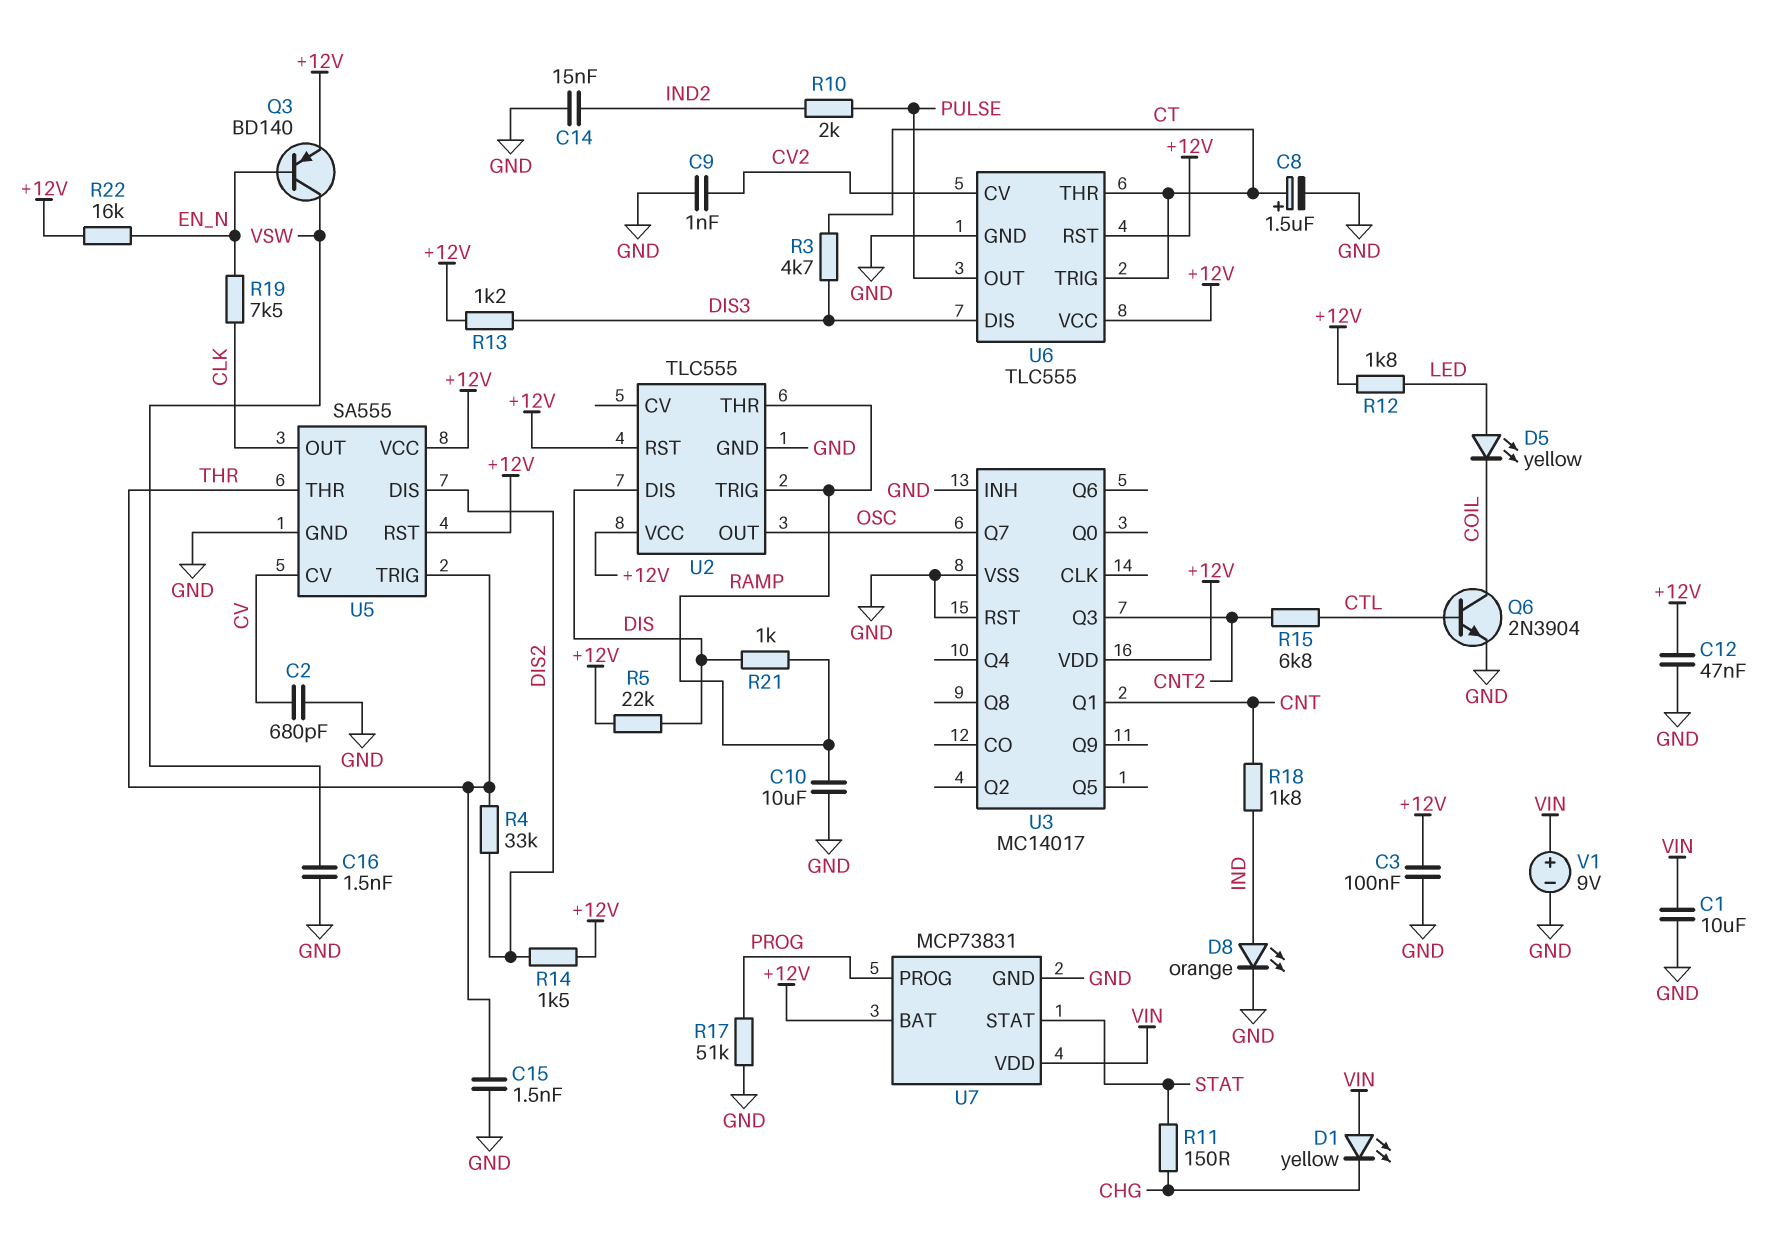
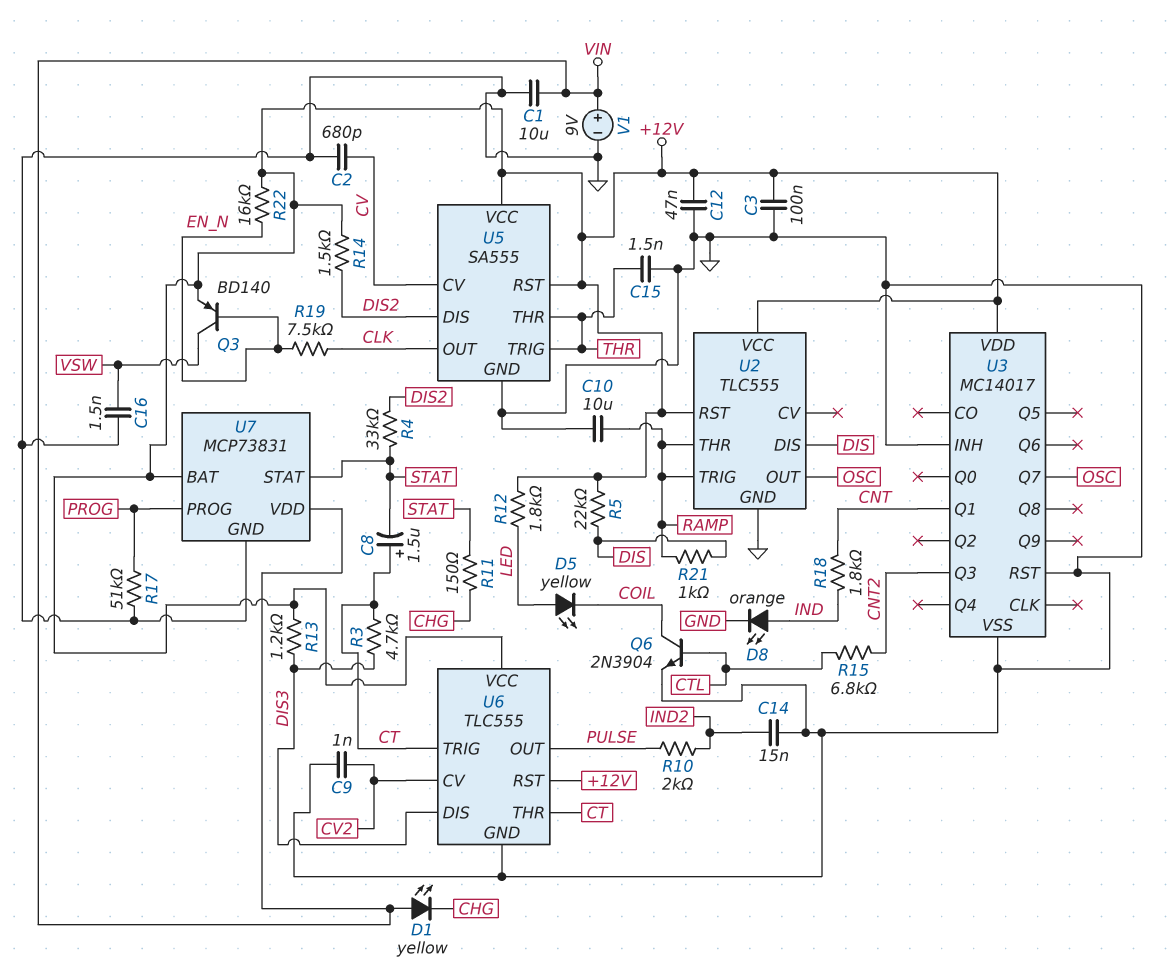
C8: 1.5uF (plus CT, minus GND) -> 1.5uF (plus CT, minus STAT)
R4: 33k (DIS2, THR) -> 33k (DIS2, STAT)

